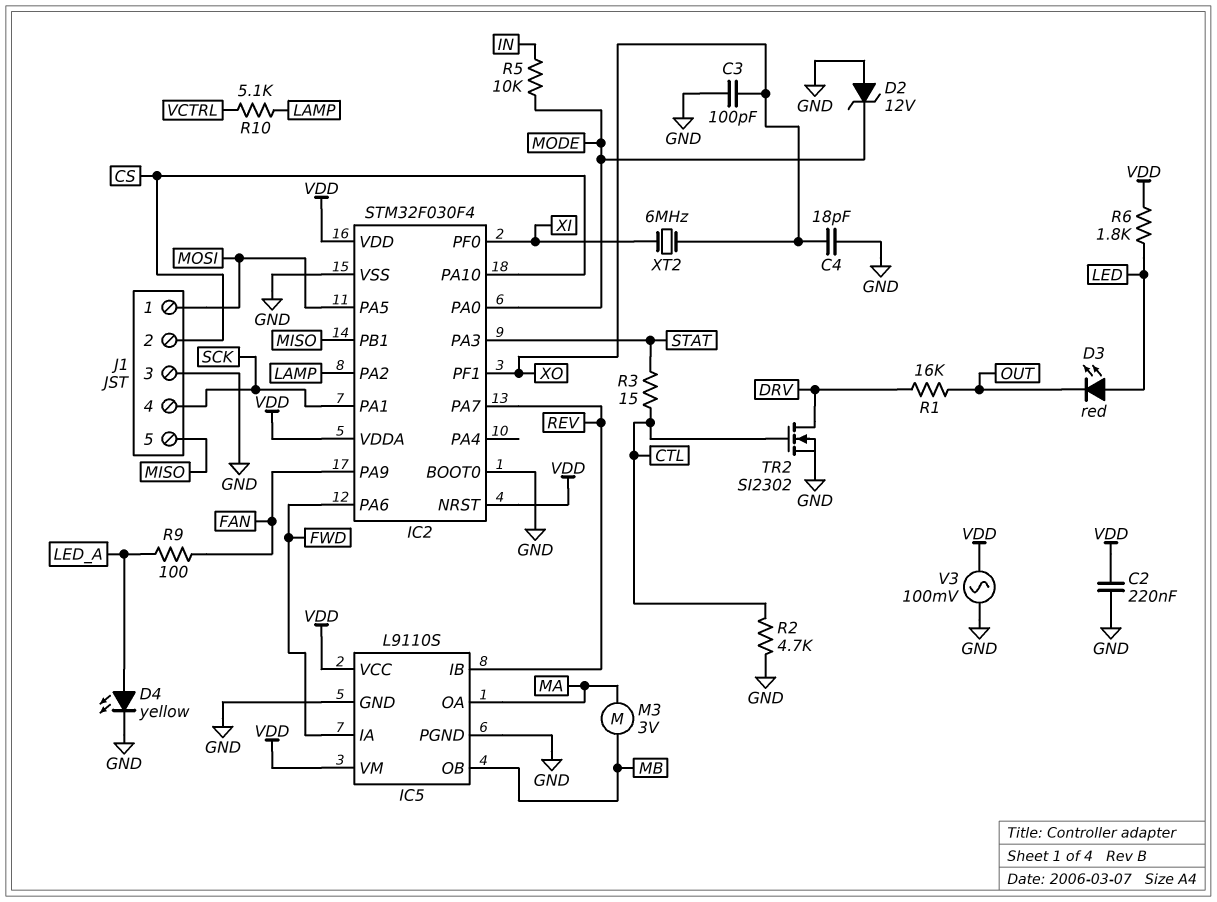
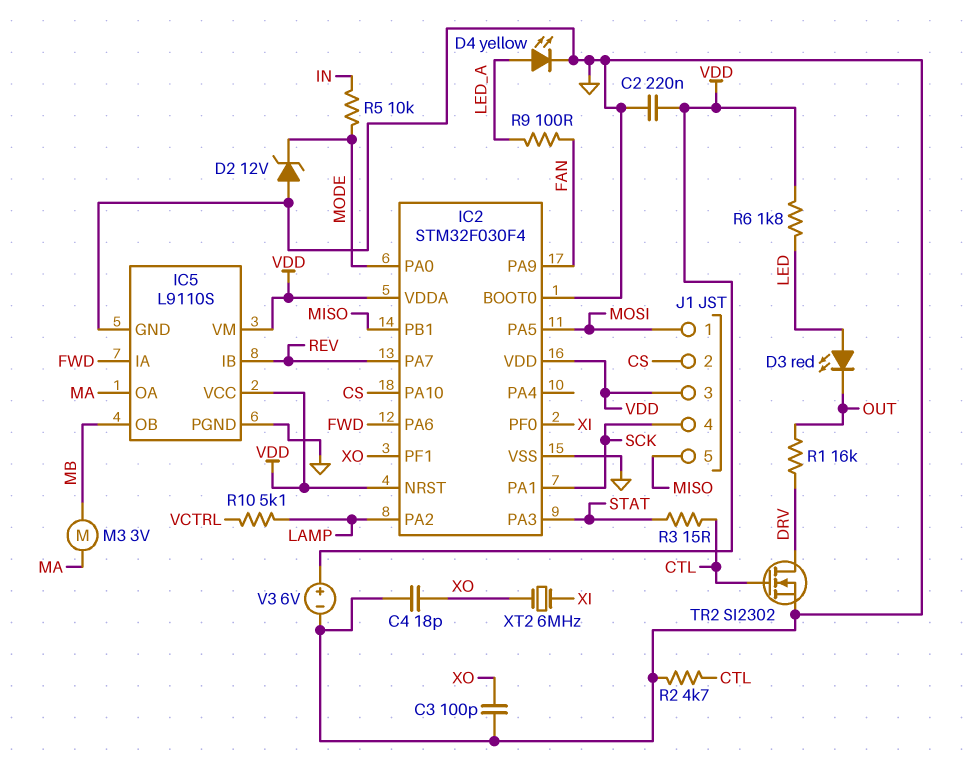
J1 pin 3: GND -> VDD
V3: AC 100mV (GND, VDD) -> 6V (plus VDD, minus GND)

